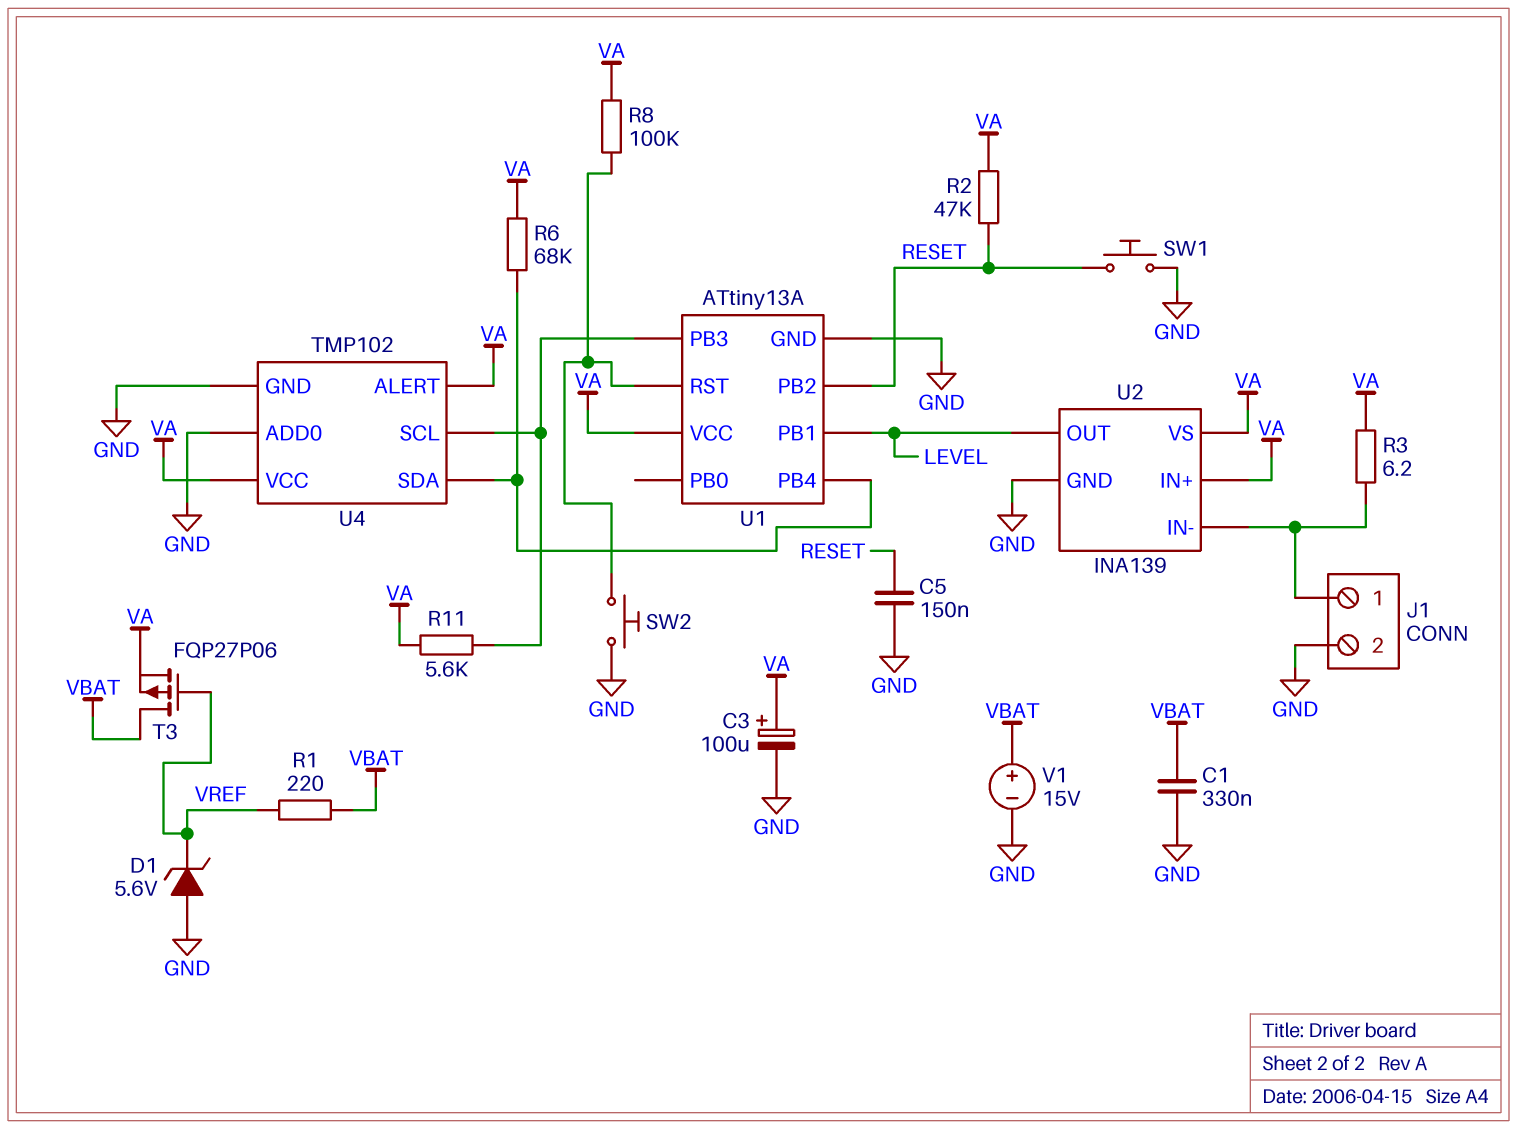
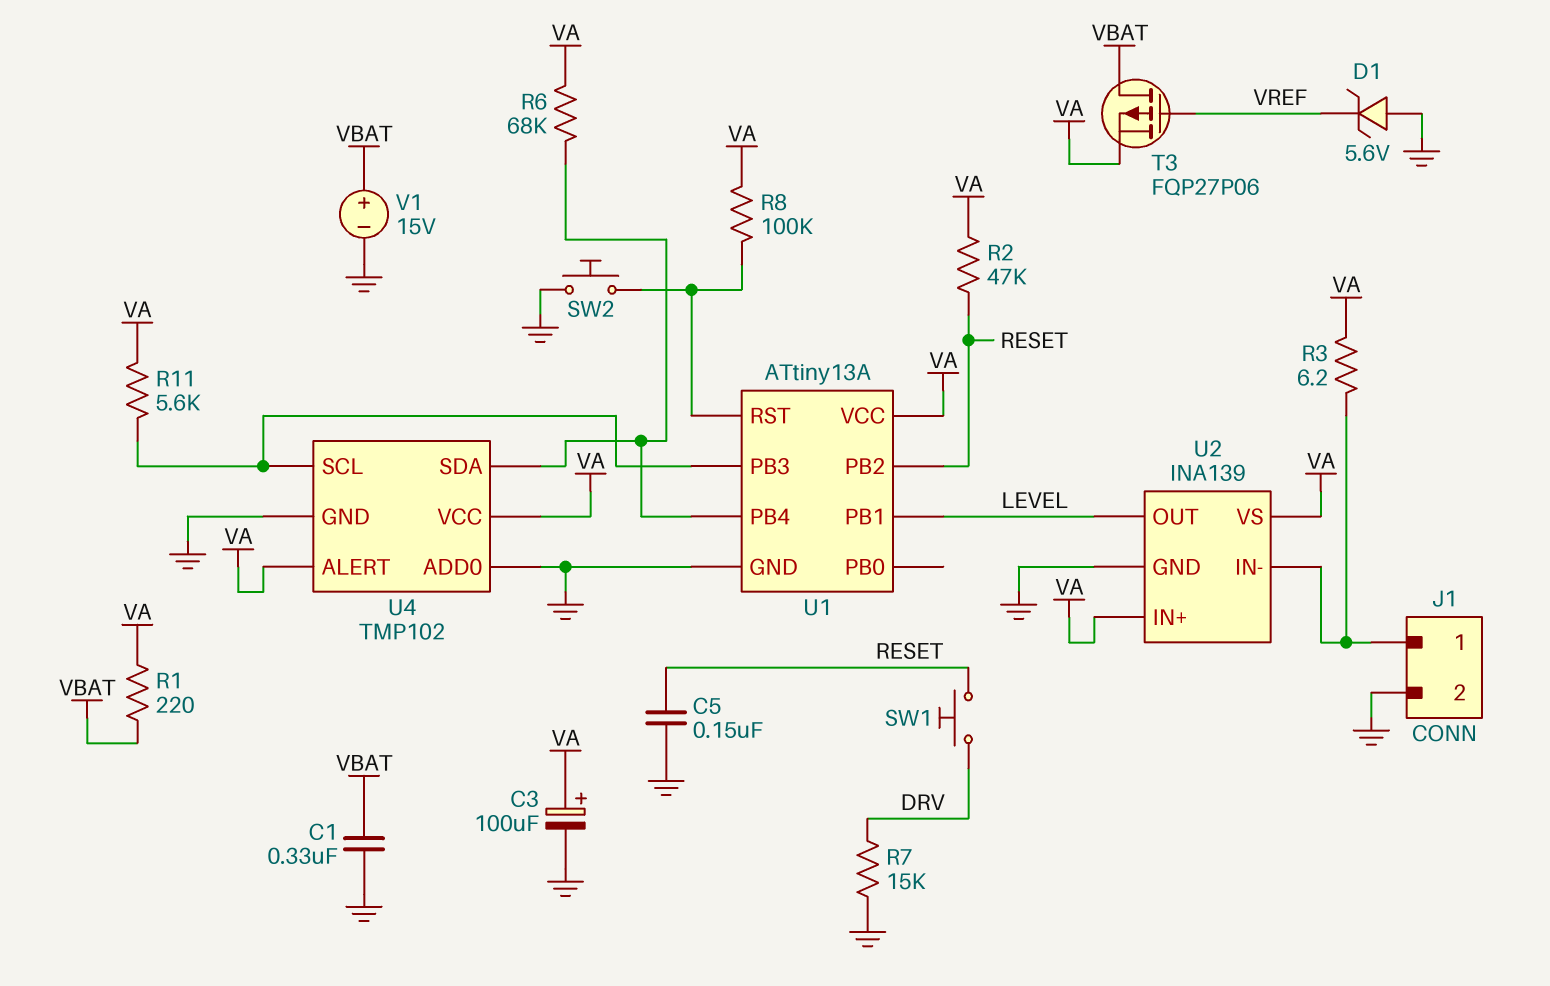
R1: 220 (VBAT, VREF) -> 220 (VA, VBAT)
R7: none -> 15k (DRV, GND)
SW1: button (GND, RESET) -> button (DRV, RESET)

